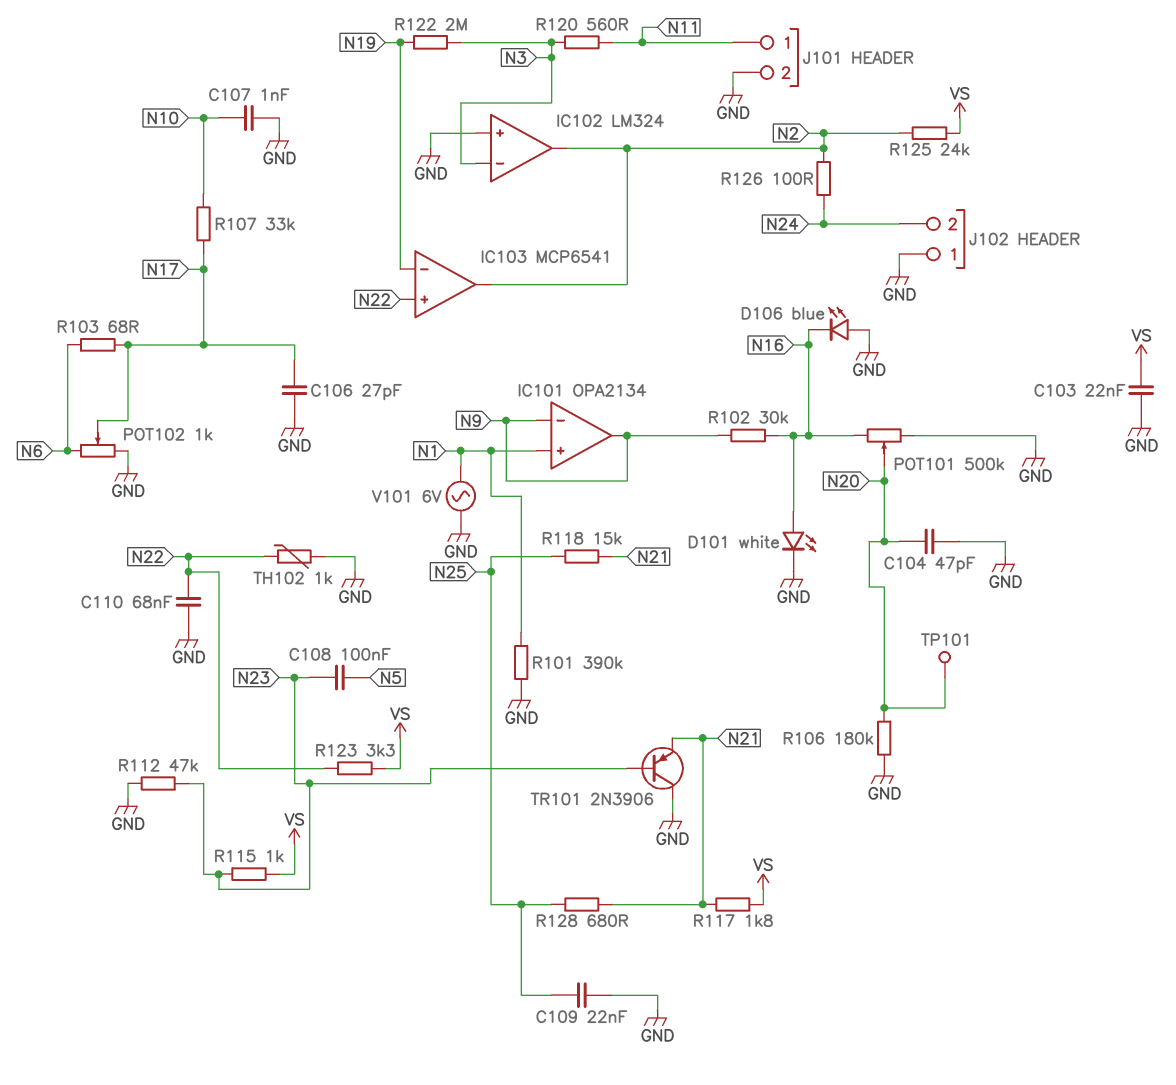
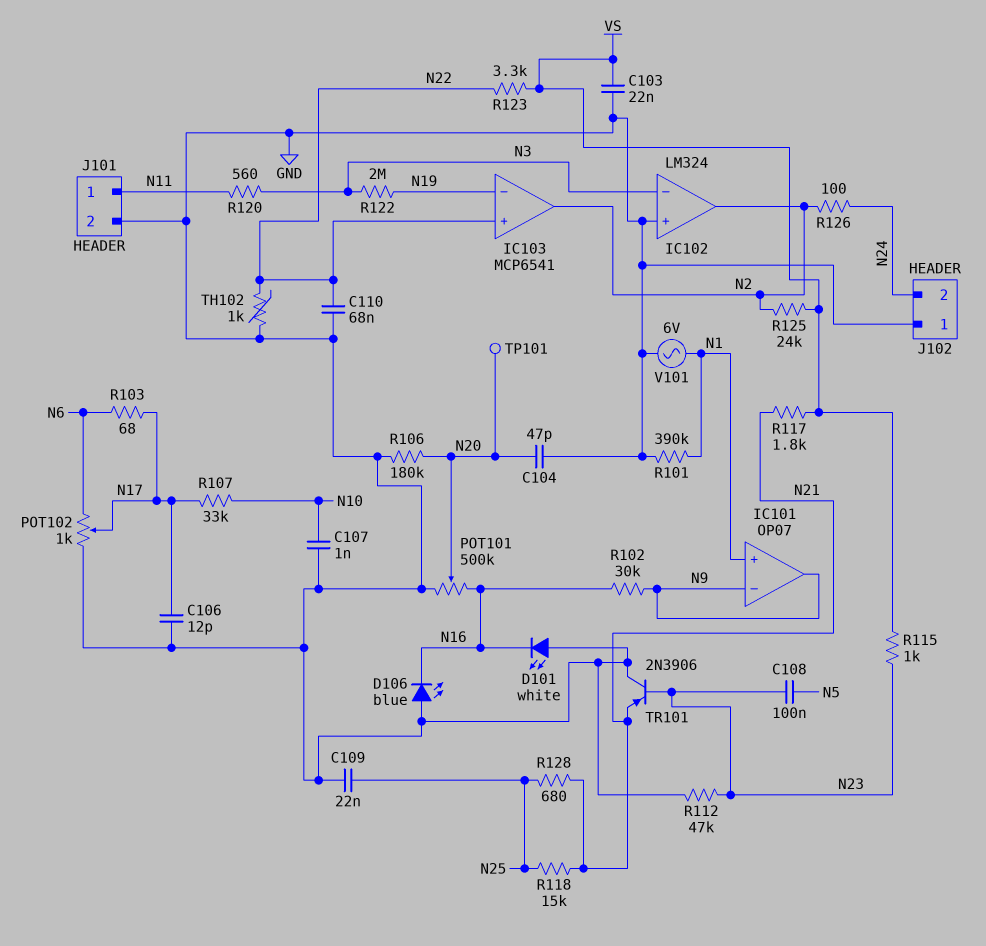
C106: 27pF (GND, N17) -> 12pF (GND, N17)
D101: LED white (A N16, K GND) -> LED white (A GND, K N16)
IC101: OPA2134 -> OP07

